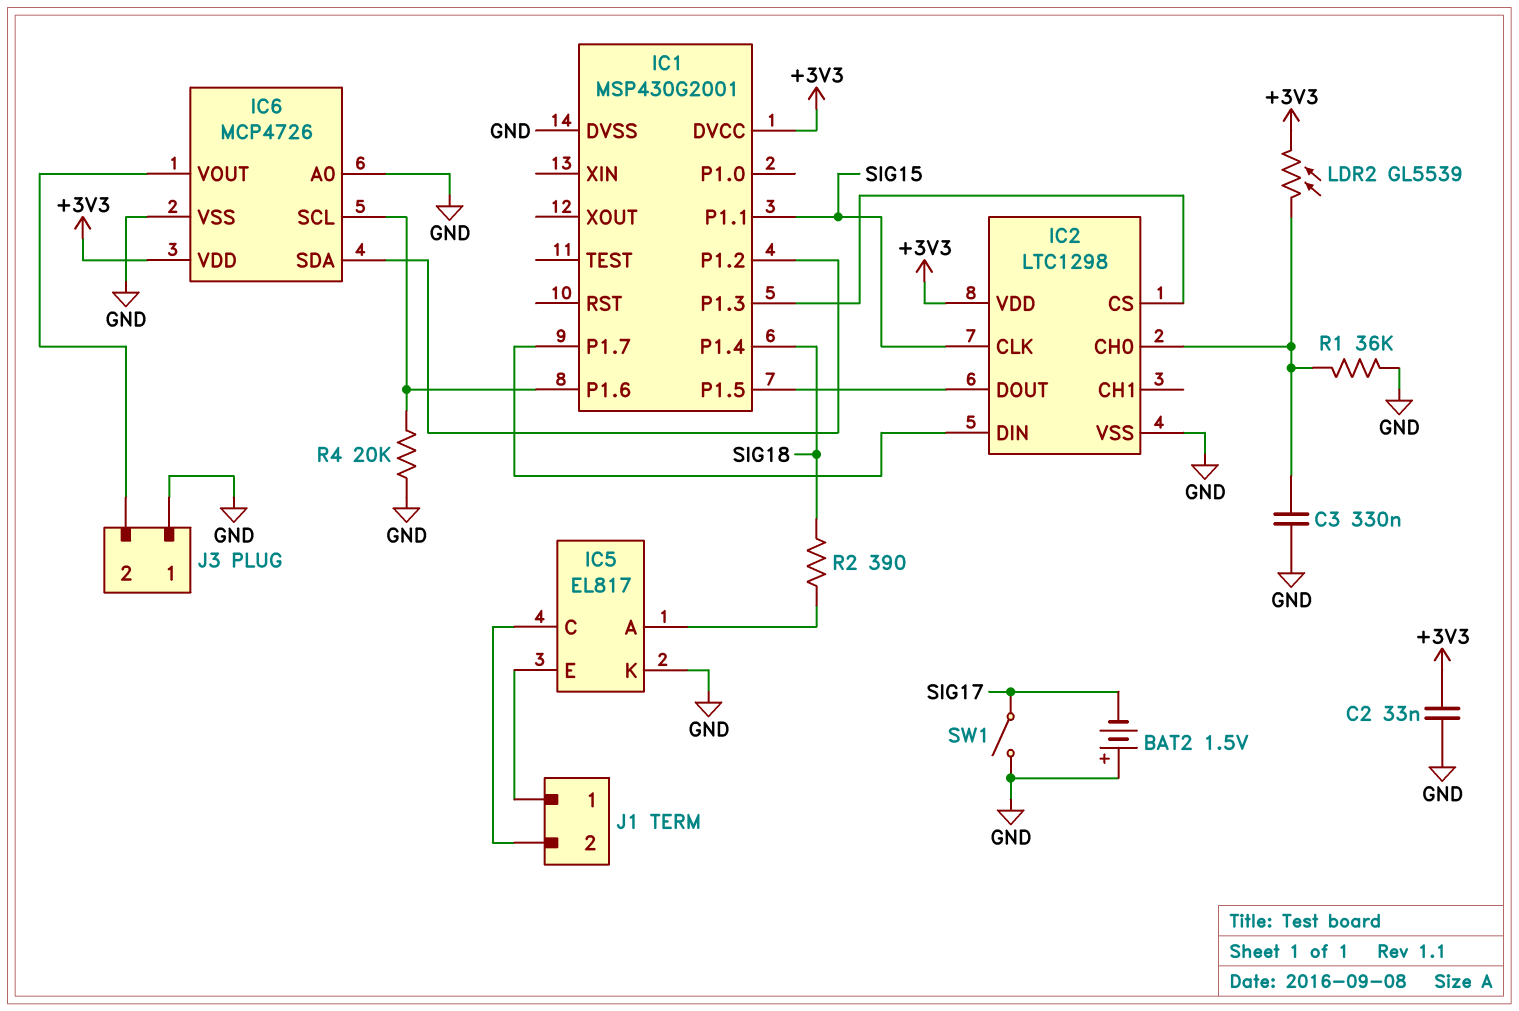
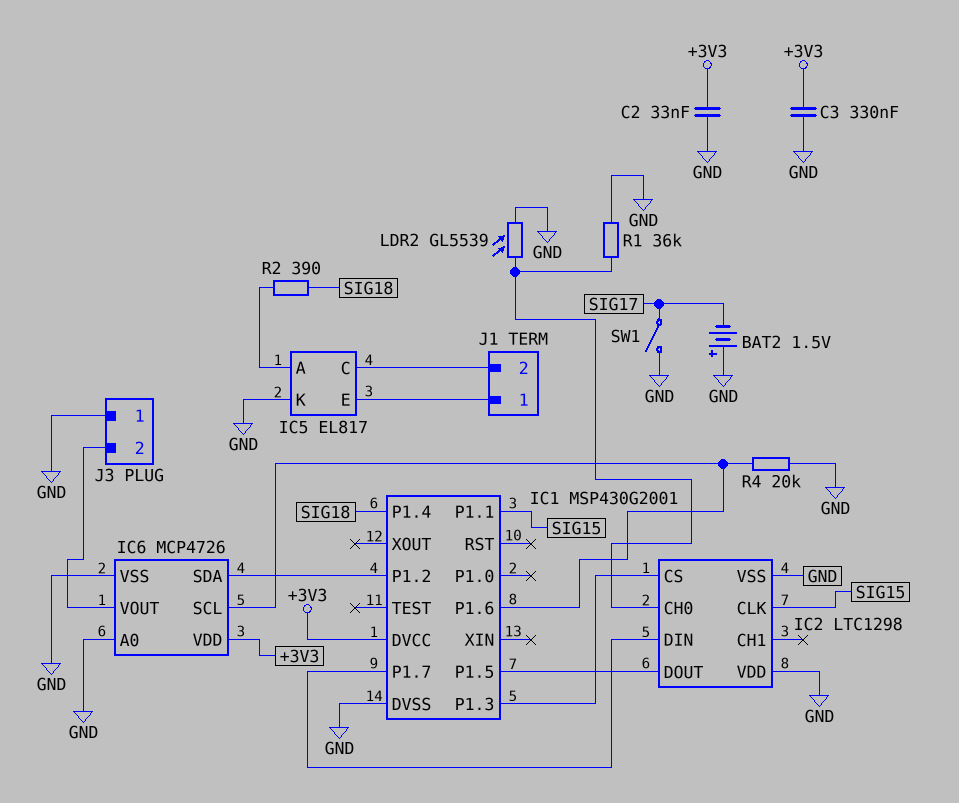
C3: 330nF (GND, IC2/CH0) -> 330nF (+3V3, GND)
IC2 pin VDD: +3V3 -> GND
LDR2: GL5539 (+3V3, IC2/CH0) -> GL5539 (GND, IC2/CH0)

